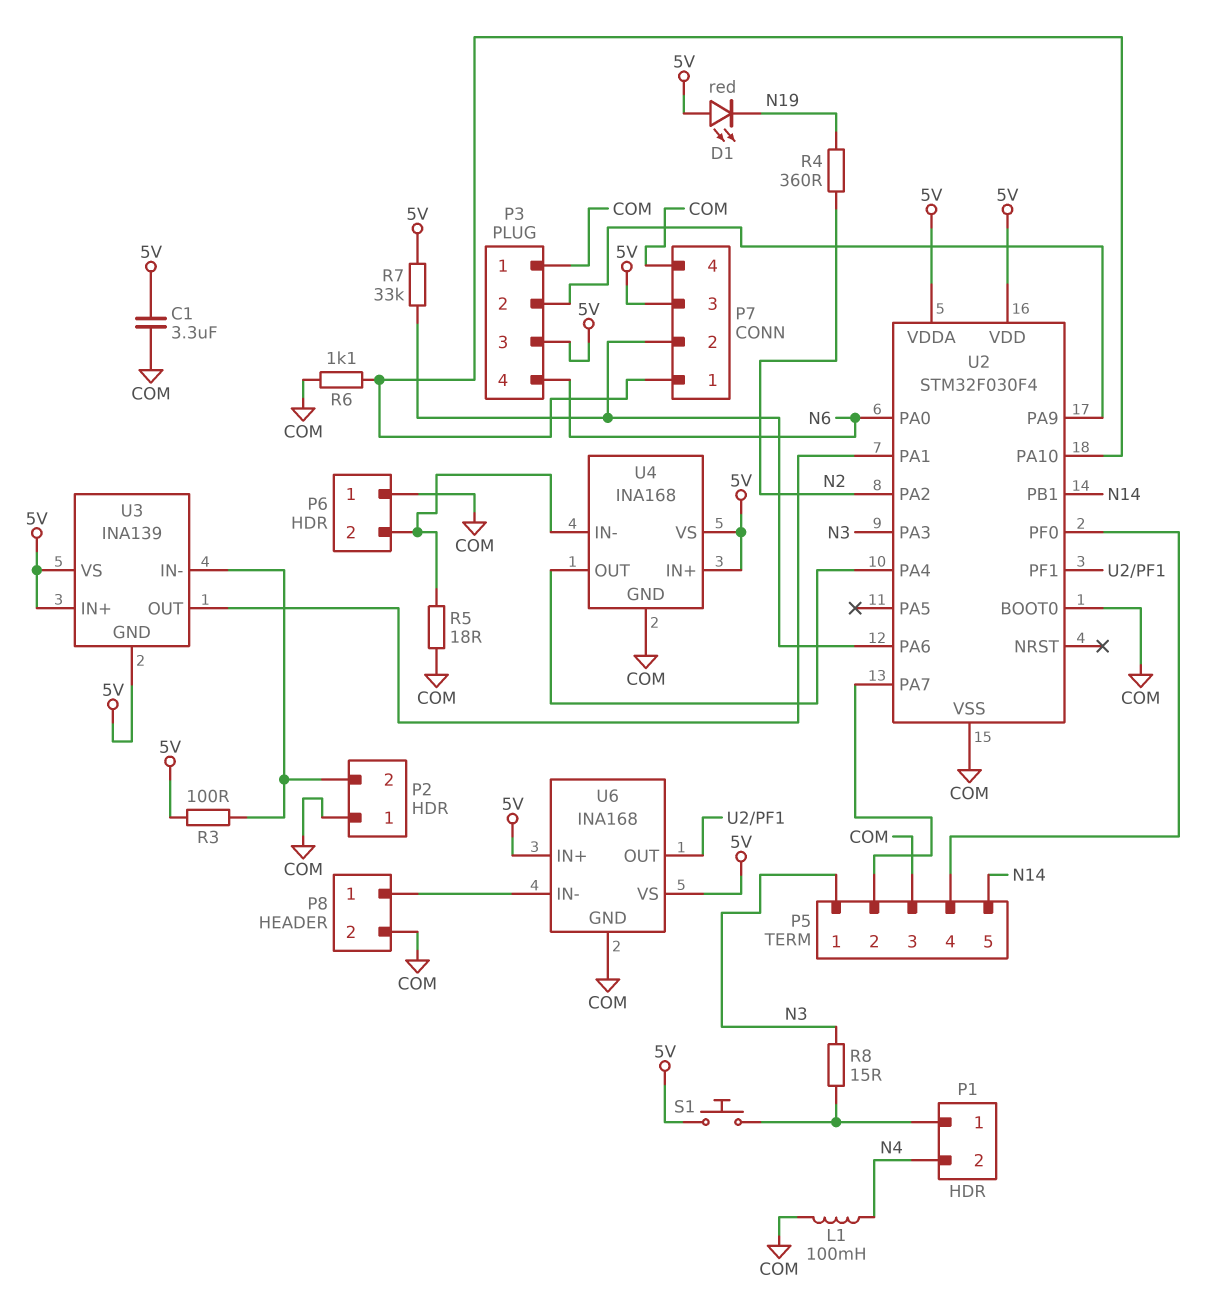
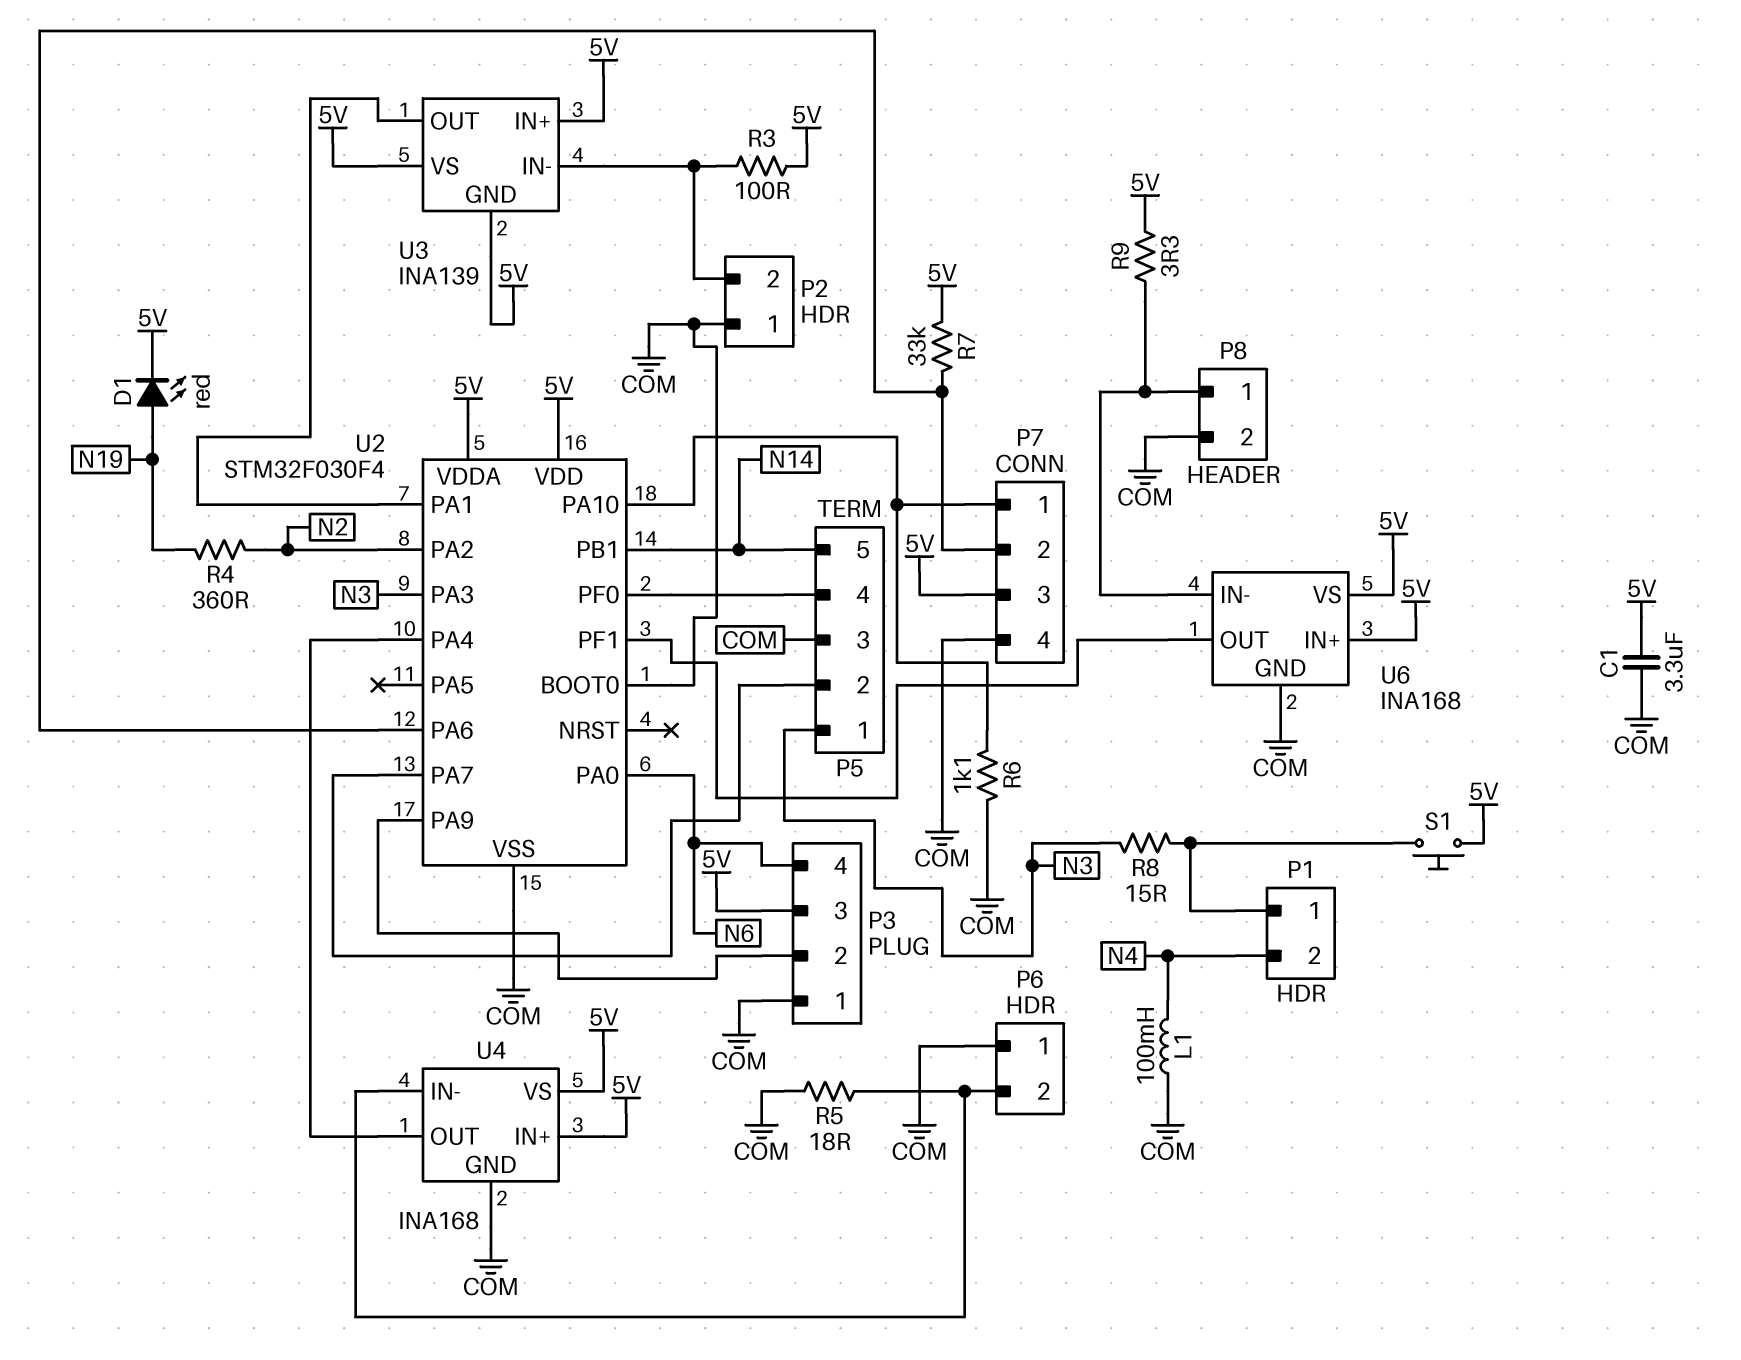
D1: LED red (A 5V, K N19) -> LED red (A N19, K 5V)
R9: none -> 3.3 (5V, P8/1)

